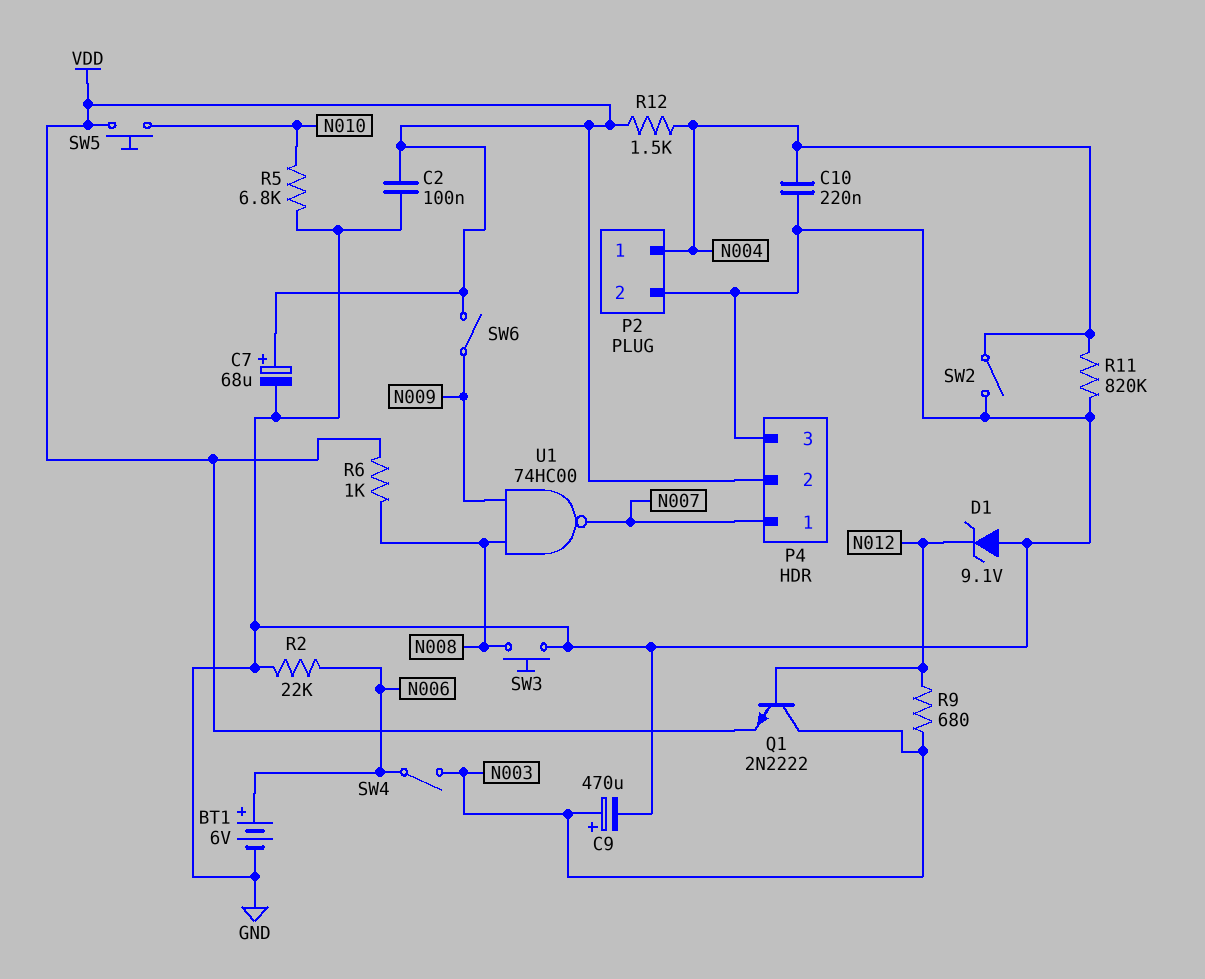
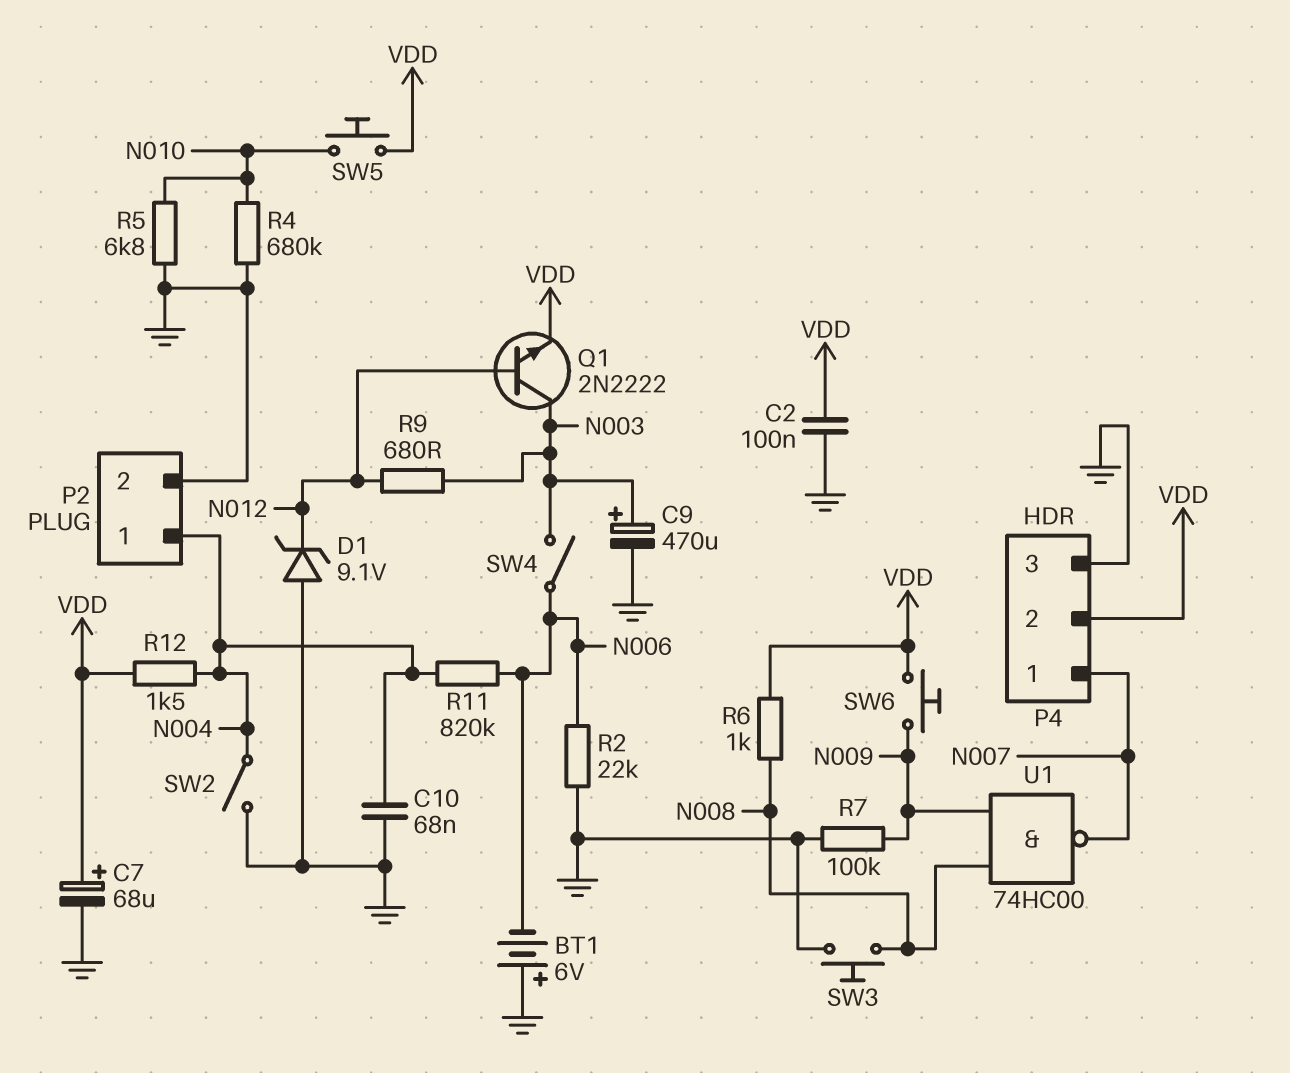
BT1: 6V (plus N006, minus GND) -> 6V (plus GND, minus N006)
C10: 220nF (GND, N004) -> 68nF (GND, N004)
R4: none -> 680k (GND, N010)
R7: none -> 100k (GND, N009)
R11: 820k (GND, N004) -> 820k (N004, N006)
SW6: switch (N009, VDD) -> button (N009, VDD)

